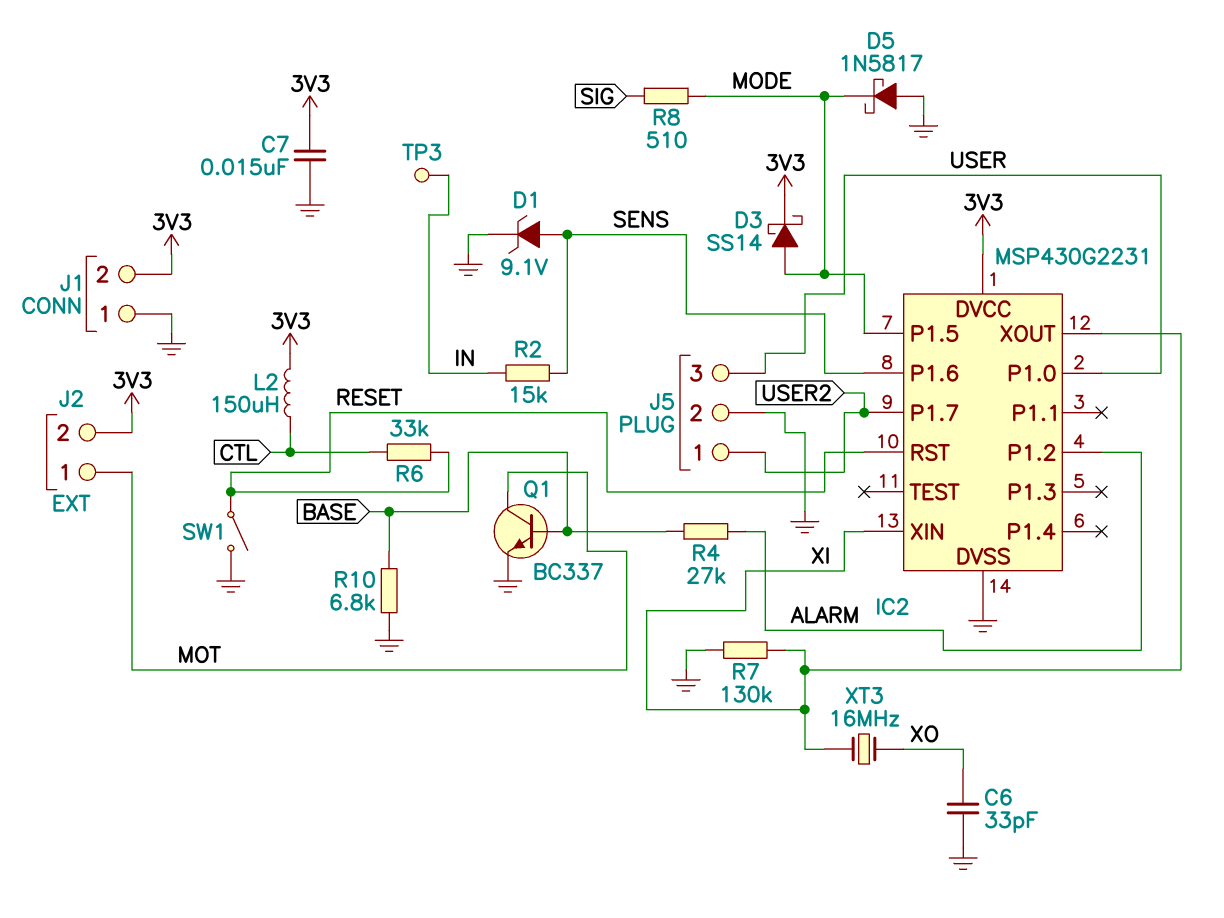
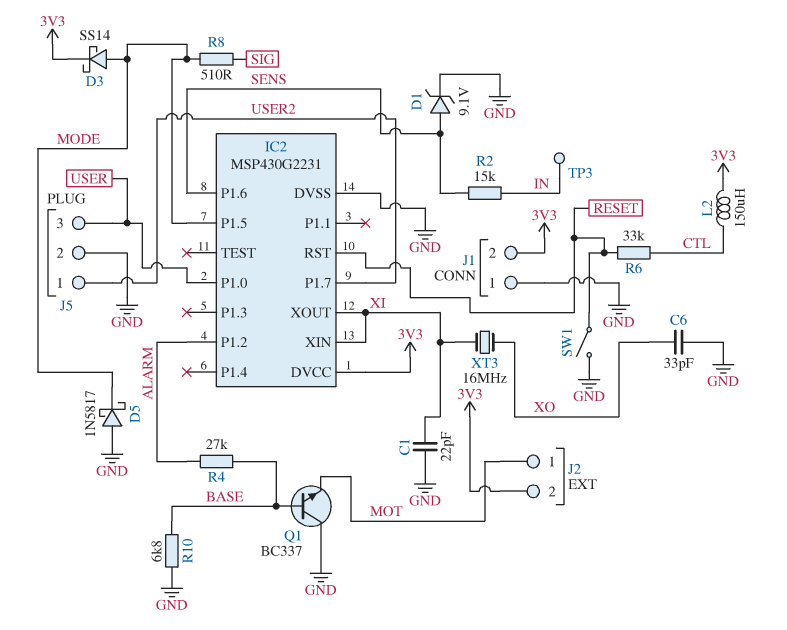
C1: none -> 22pF (GND, XI)
C7: 15nF (3V3, GND) -> none
Q1: NPN BC337 (B BASE, C MOT, E GND) -> NPN BC337 (B BASE, C GND, E MOT)
R7: 130k (GND, XI) -> none

